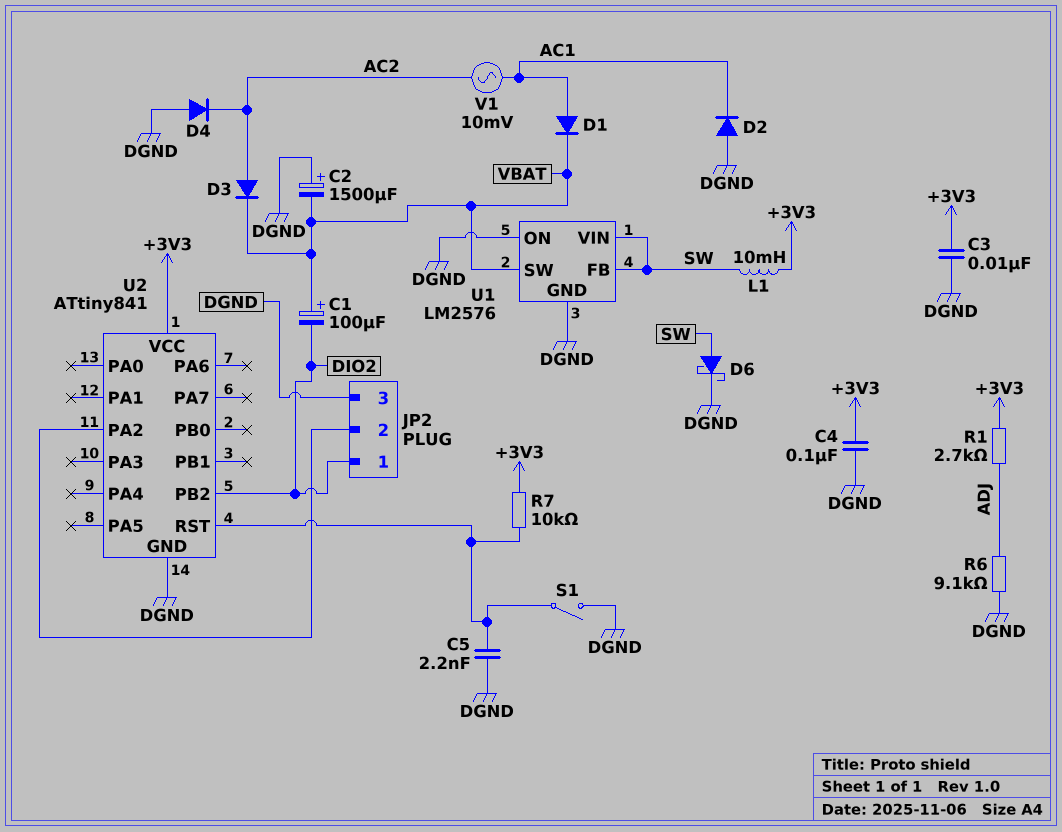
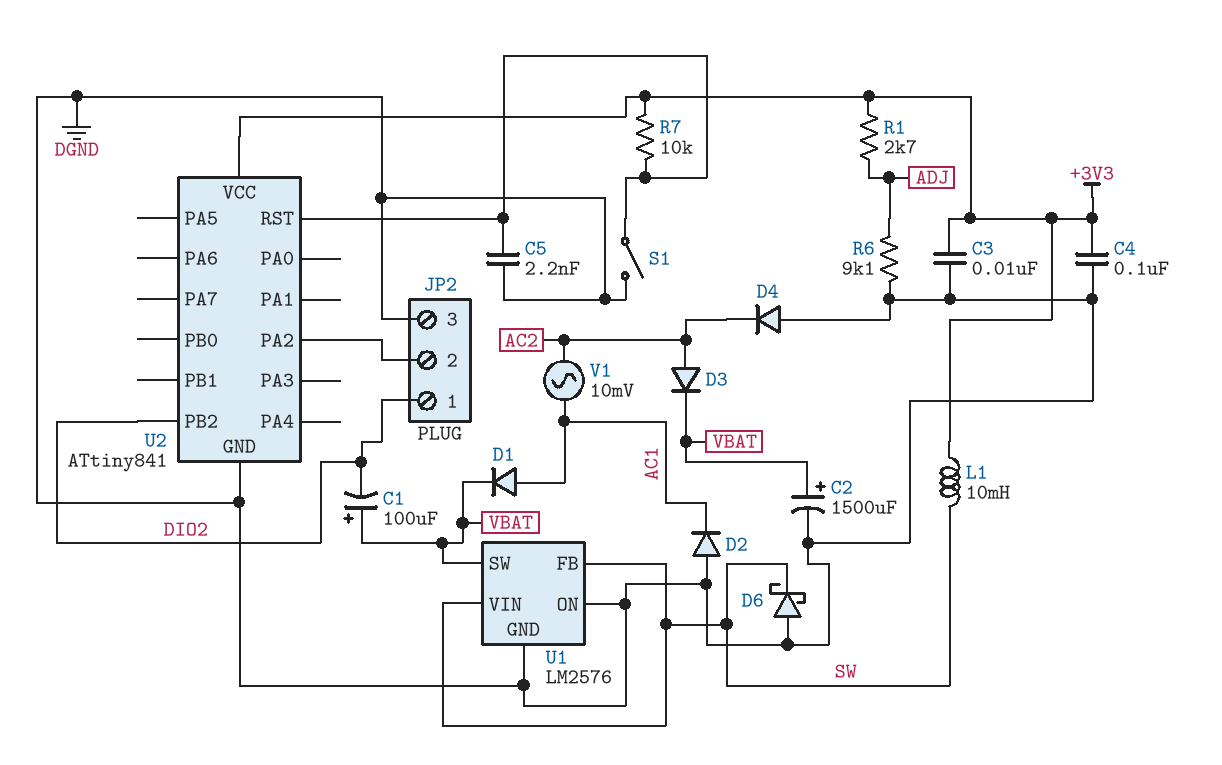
C2: 1500uF (plus DGND, minus VBAT) -> 1500uF (plus VBAT, minus DGND)
D6: schottky (A SW, K DGND) -> schottky (A DGND, K SW)

